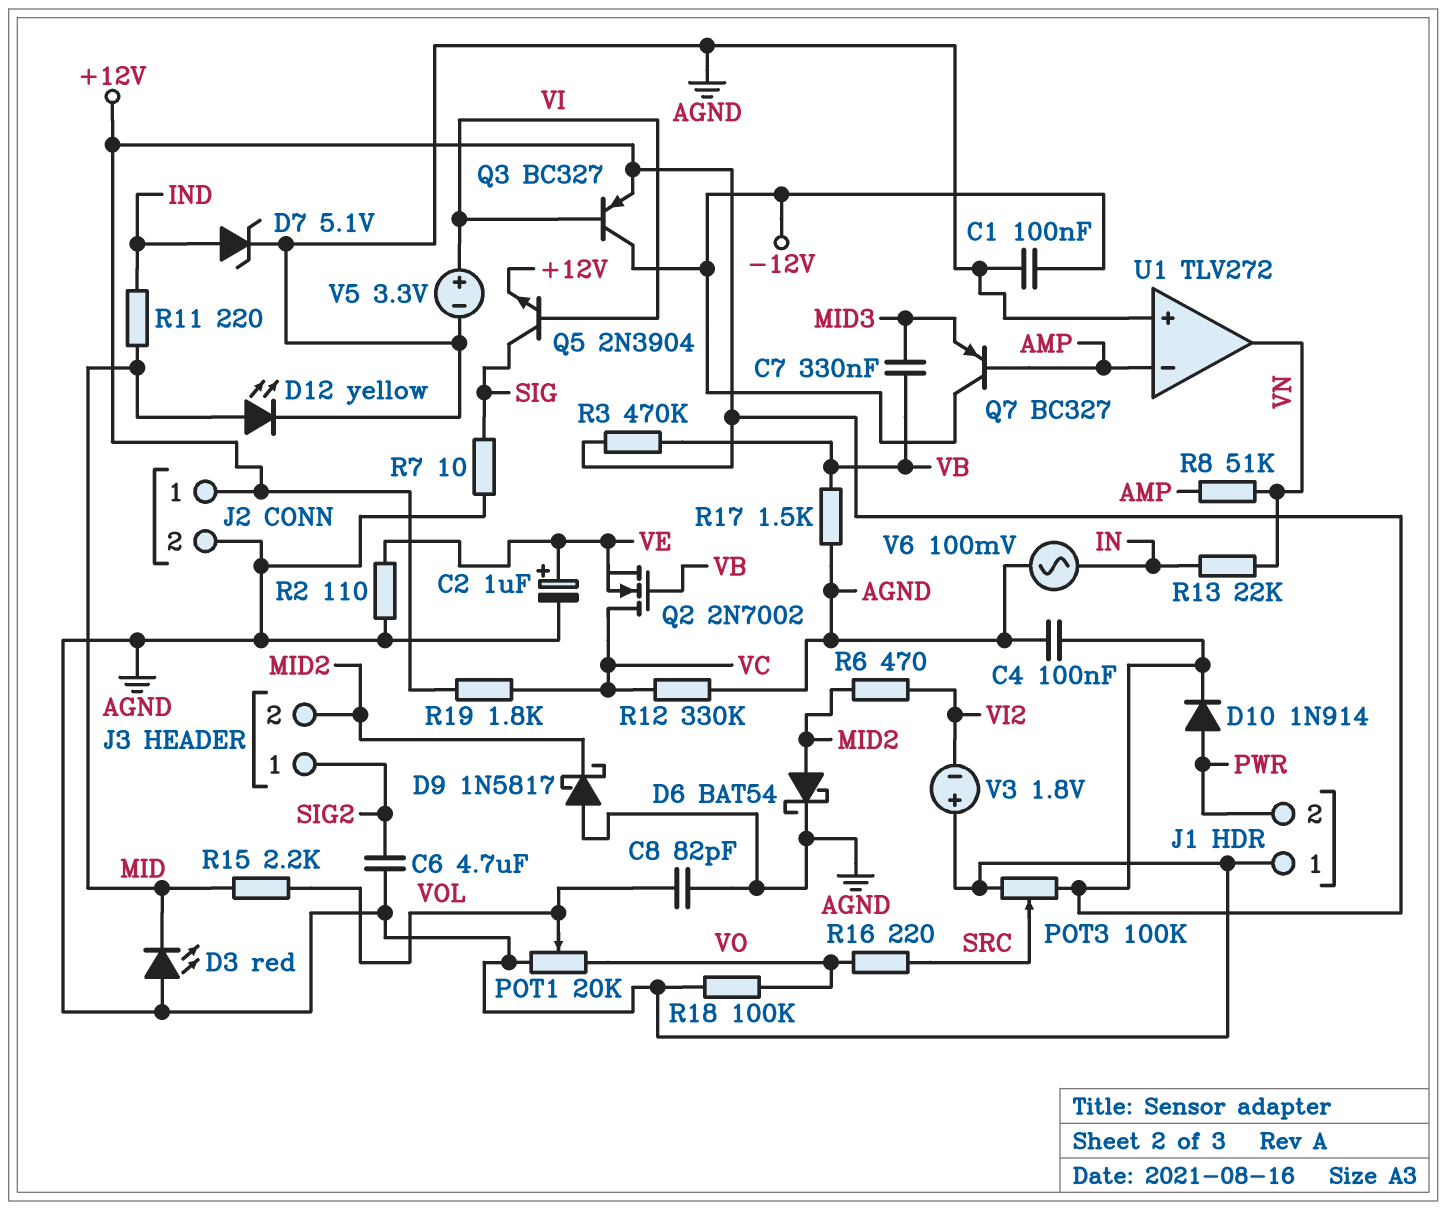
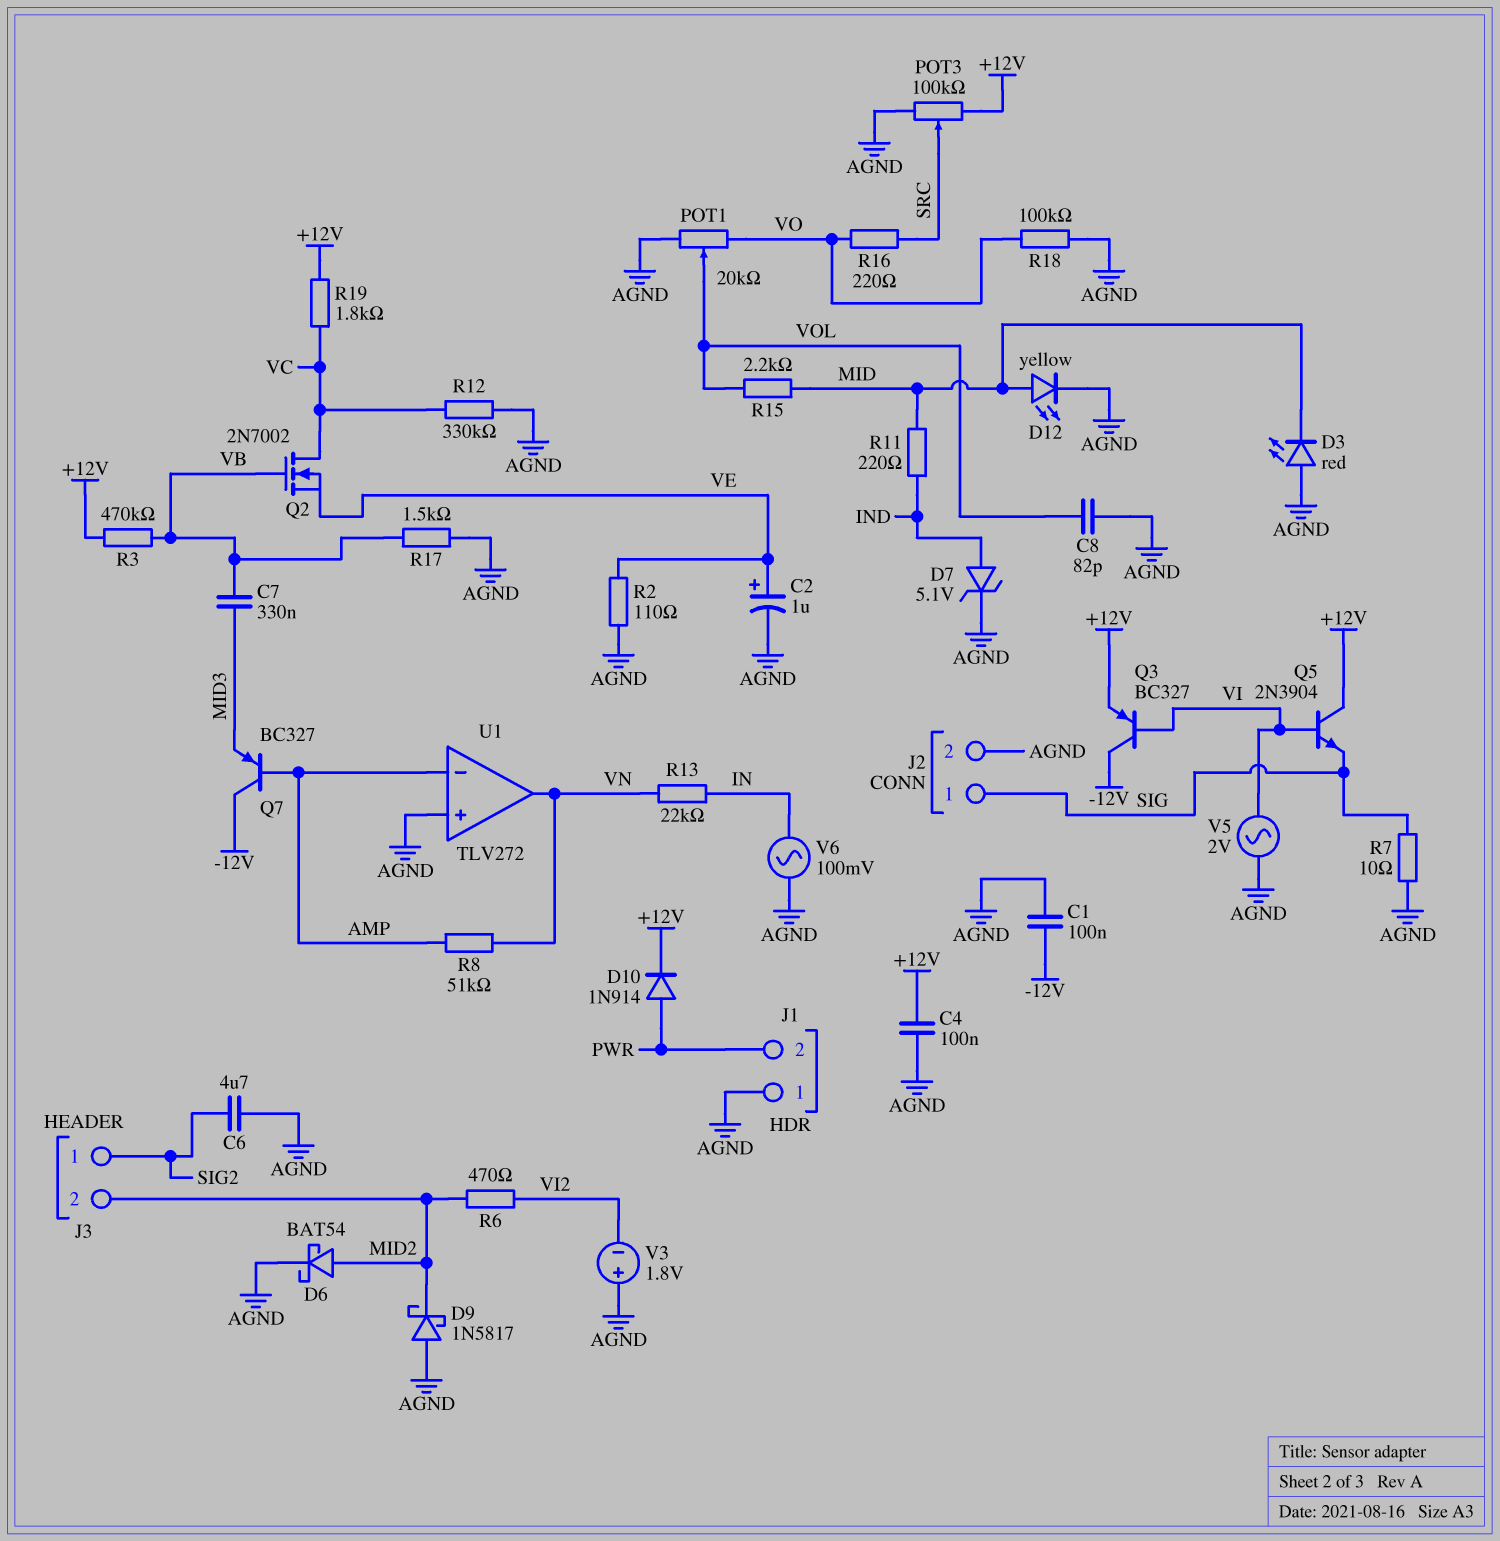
J2 pin 1: +12V -> SIG
Q5: NPN 2N3904 (B VI, C SIG, E +12V) -> NPN 2N3904 (B VI, C +12V, E SIG)
V5: 3.3V (plus VI, minus AGND) -> AC 2V (AGND, VI)

